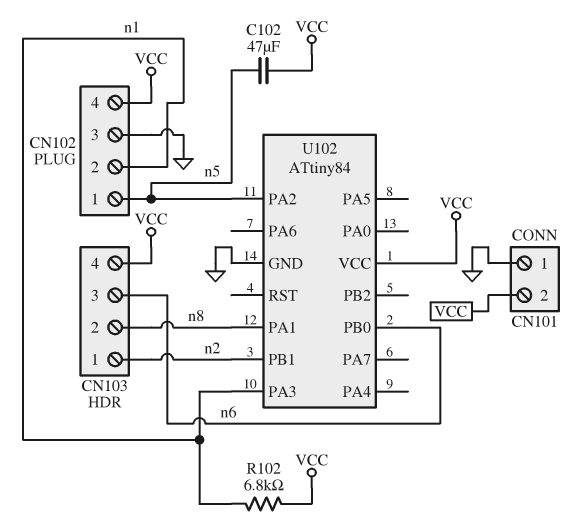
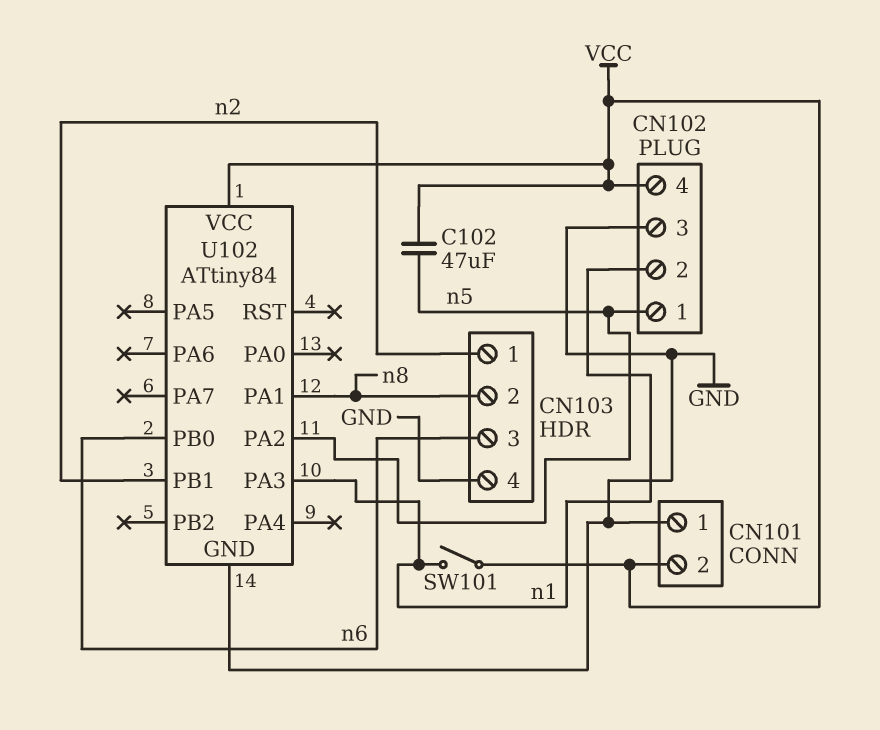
CN103 pin 4: VCC -> GND
R102: 6.8k (VCC, n1) -> none
SW101: none -> switch (VCC, n1)

